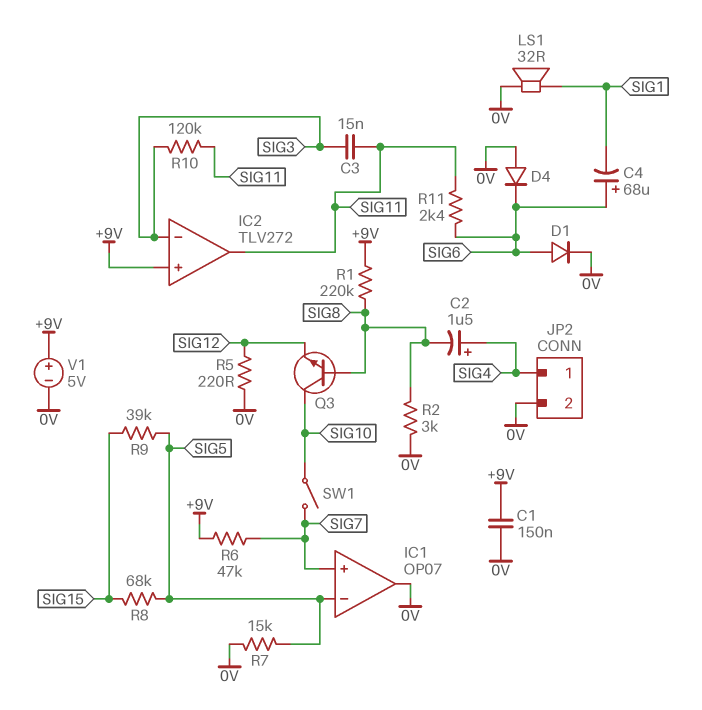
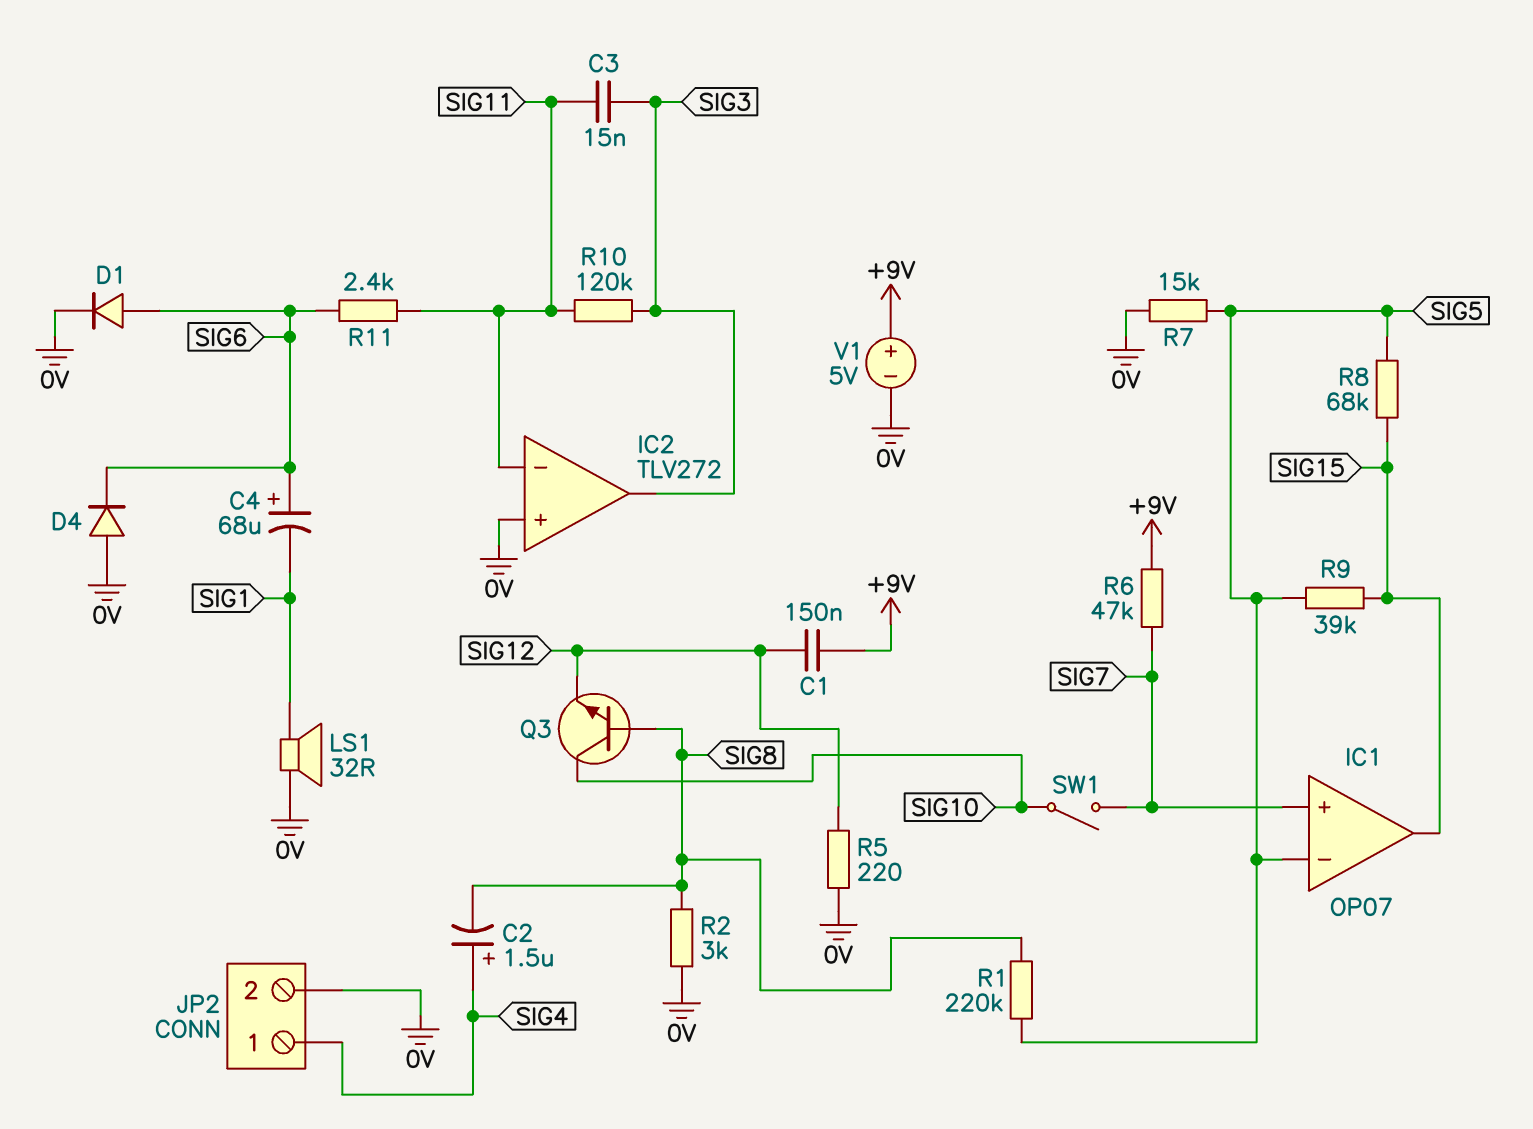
C1: 150nF (+9V, 0V) -> 150nF (+9V, SIG12)
IC1 pin out: 0V -> SIG15
IC2 pin in+: +9V -> 0V
IC2 pin in-: SIG3 -> SIG11
IC2 pin out: SIG11 -> SIG3
R1: 220k (+9V, SIG8) -> 220k (SIG5, SIG8)

